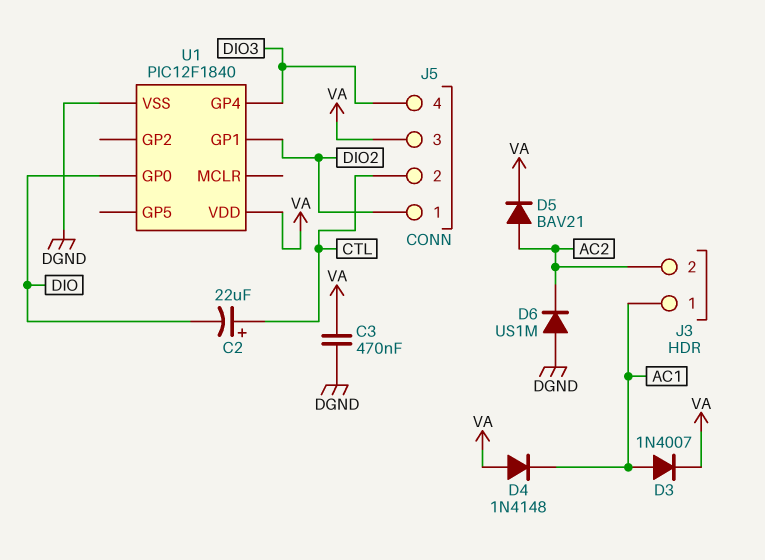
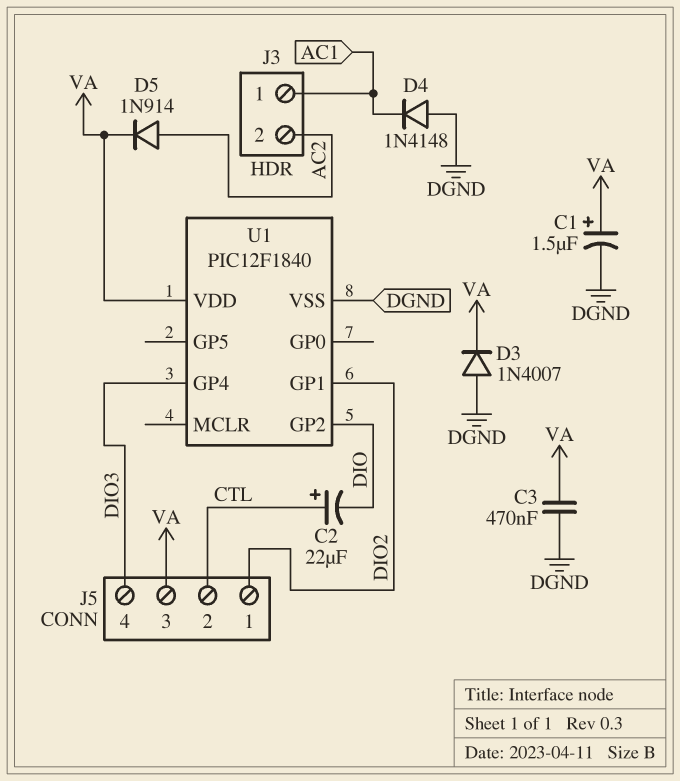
C1: none -> 1.5uF (plus VA, minus DGND)
D3: diode 1N4007 (A AC1, K VA) -> diode 1N4007 (A DGND, K VA)
D4: diode 1N4148 (A VA, K AC1) -> diode 1N4148 (A DGND, K AC1)
D5: diode BAV21 (A AC2, K VA) -> diode 1N914 (A AC2, K VA)
D6: diode US1M (A DGND, K AC2) -> none
U1 pin GP0: DIO -> none
U1 pin GP2: none -> DIO

